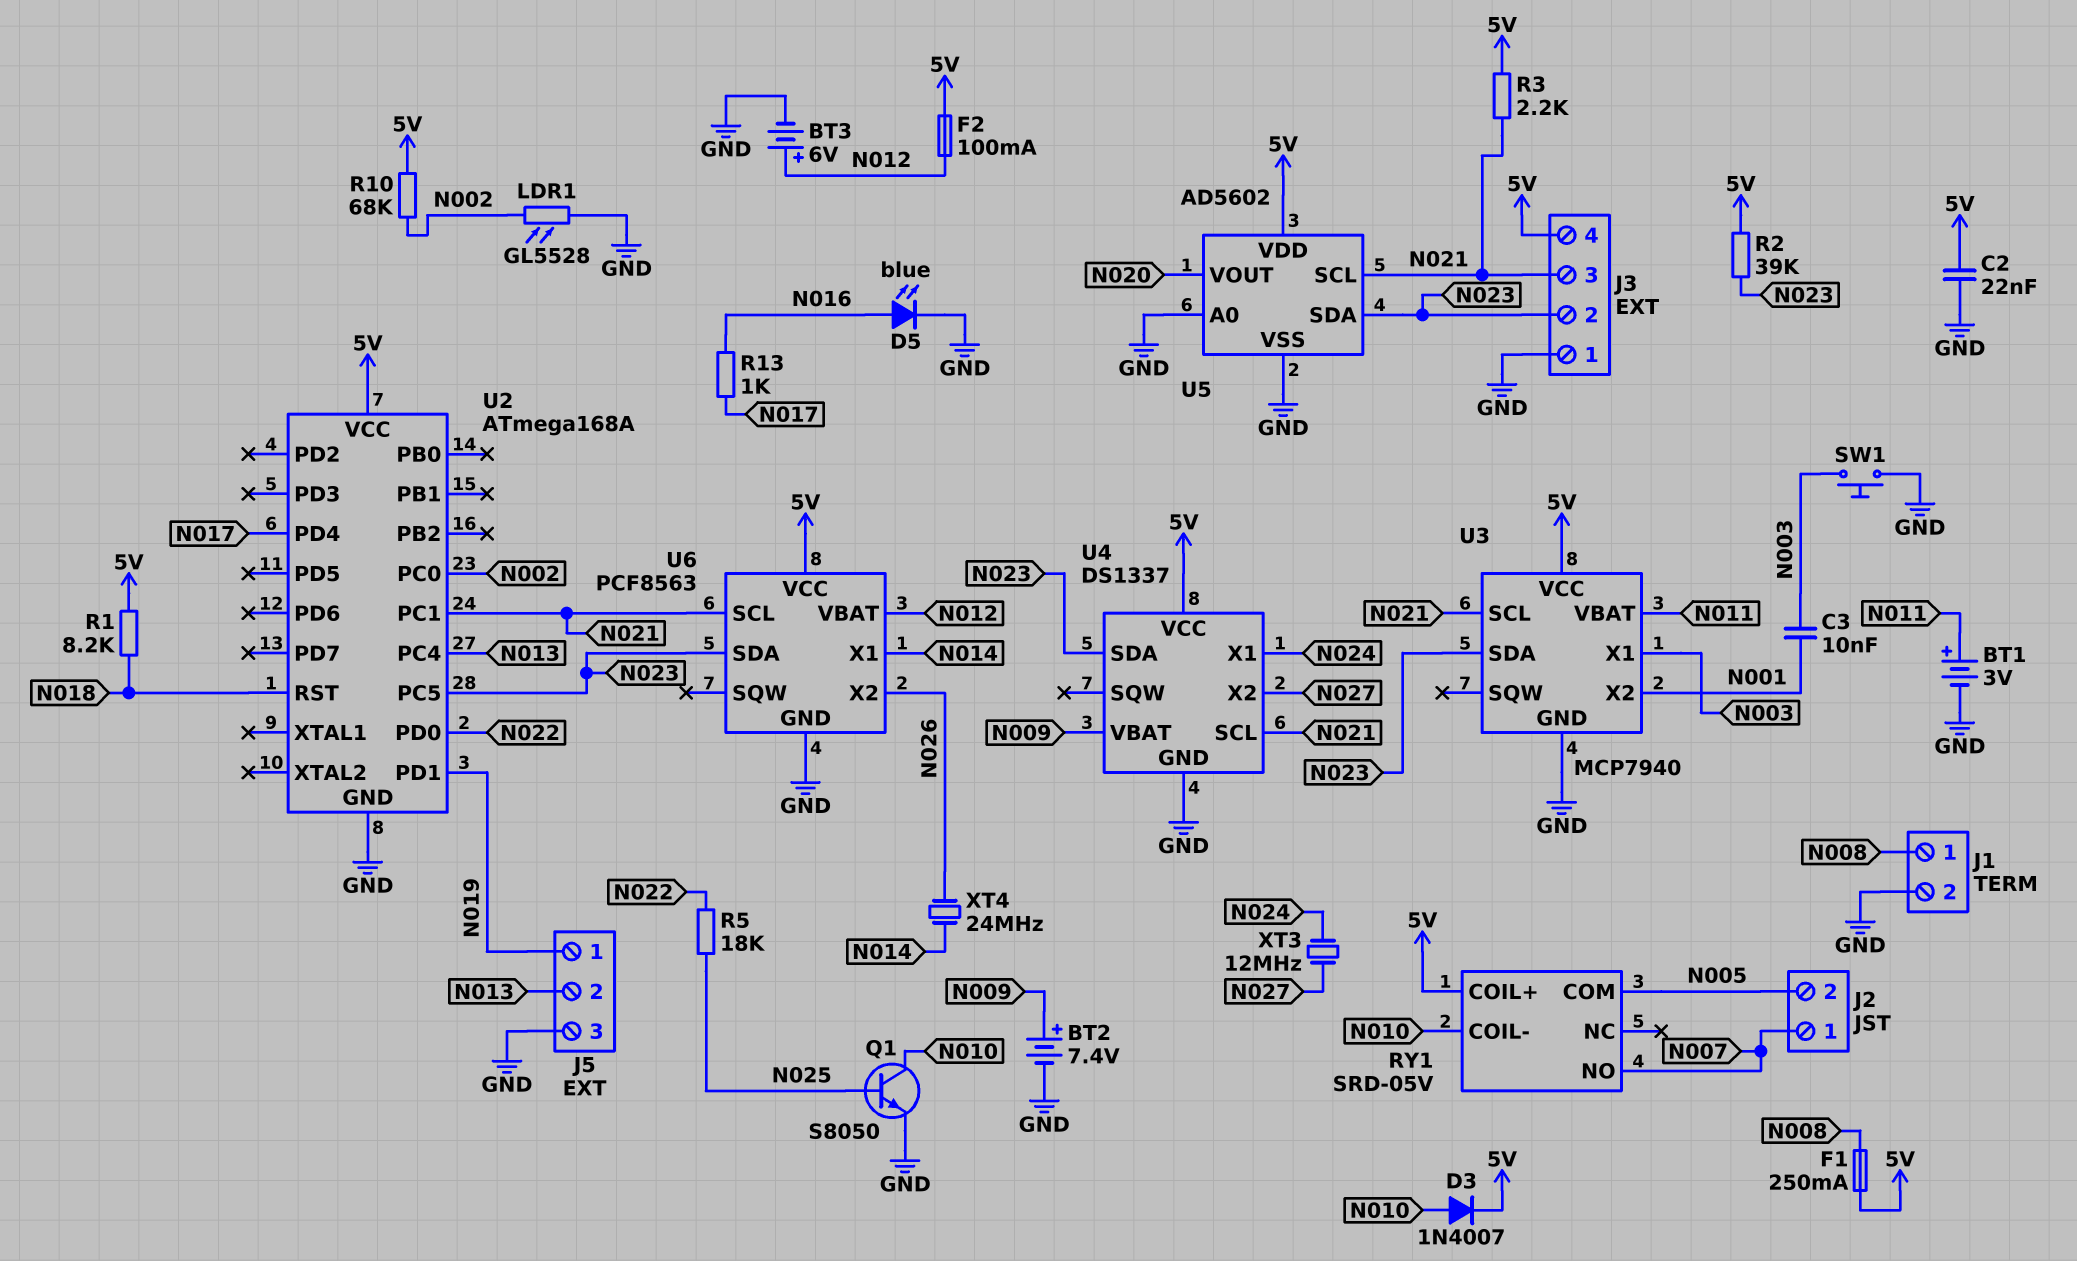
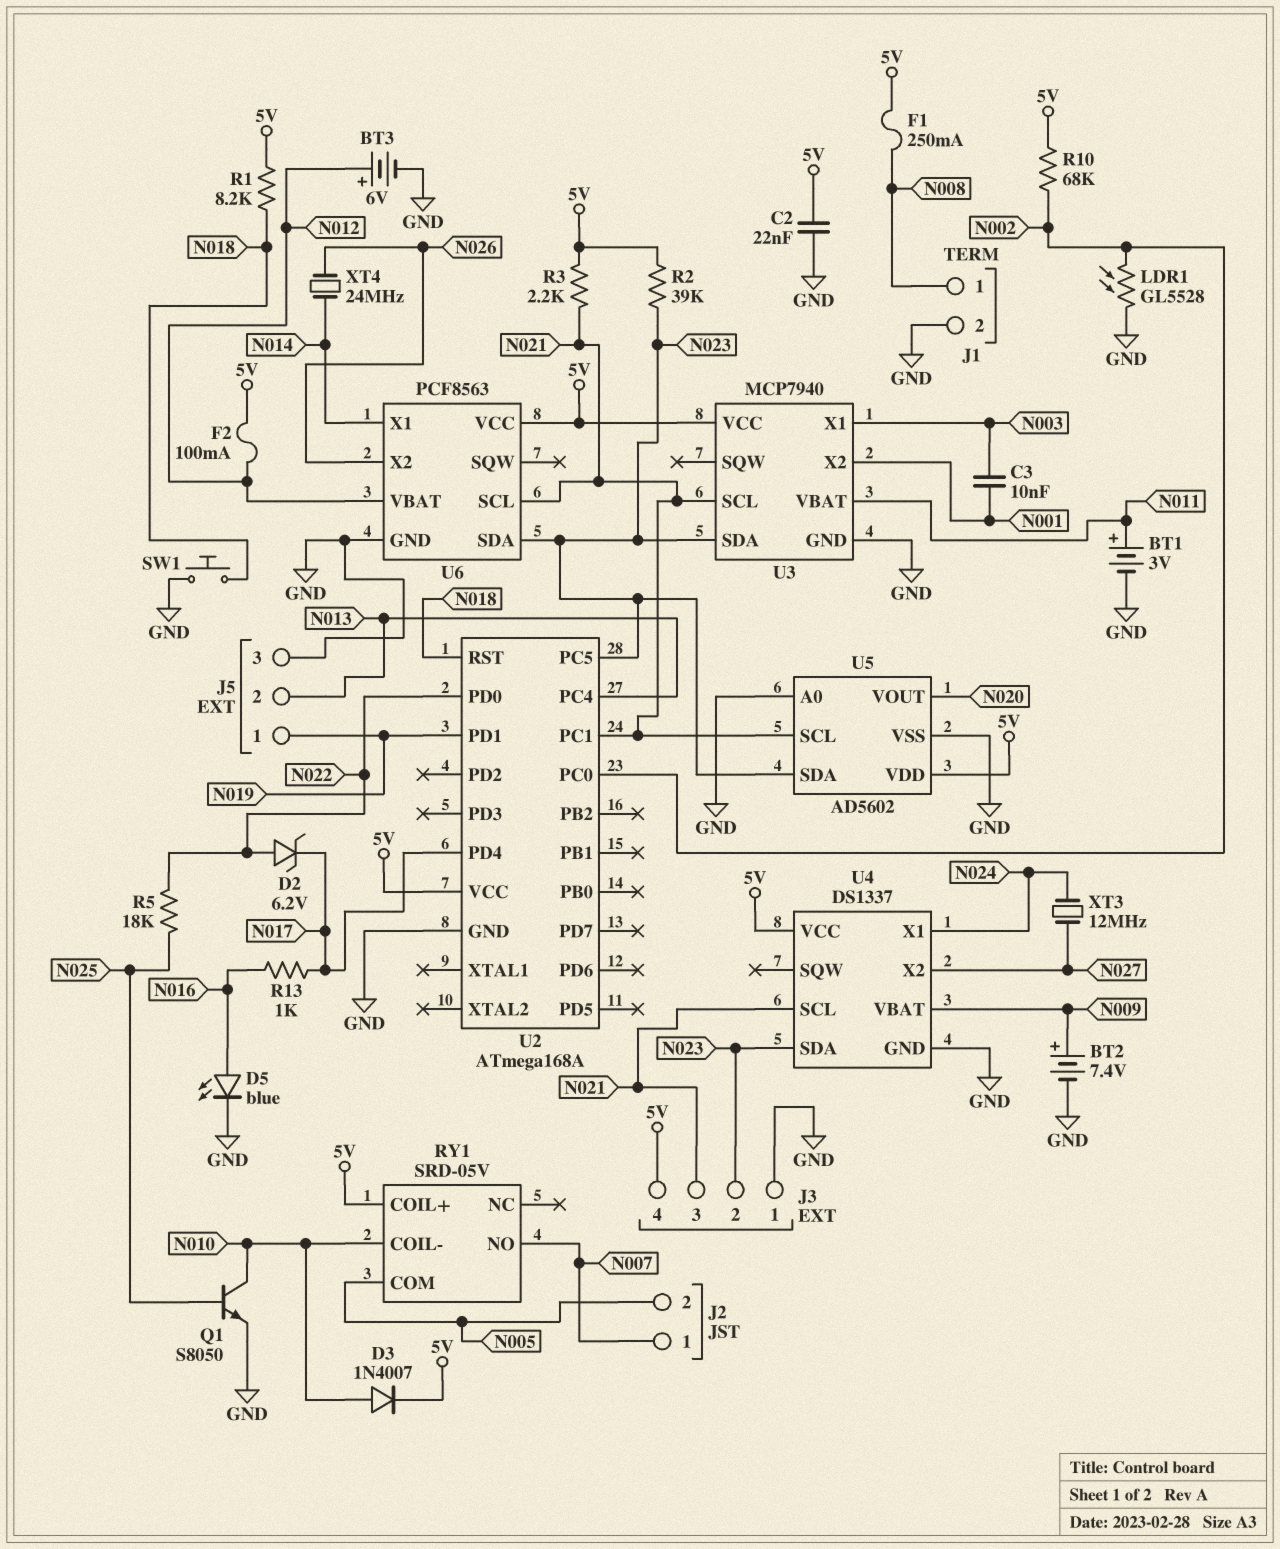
D2: none -> zener 6.2V (A N022, K N017)
SW1: button (GND, N003) -> button (GND, N018)

